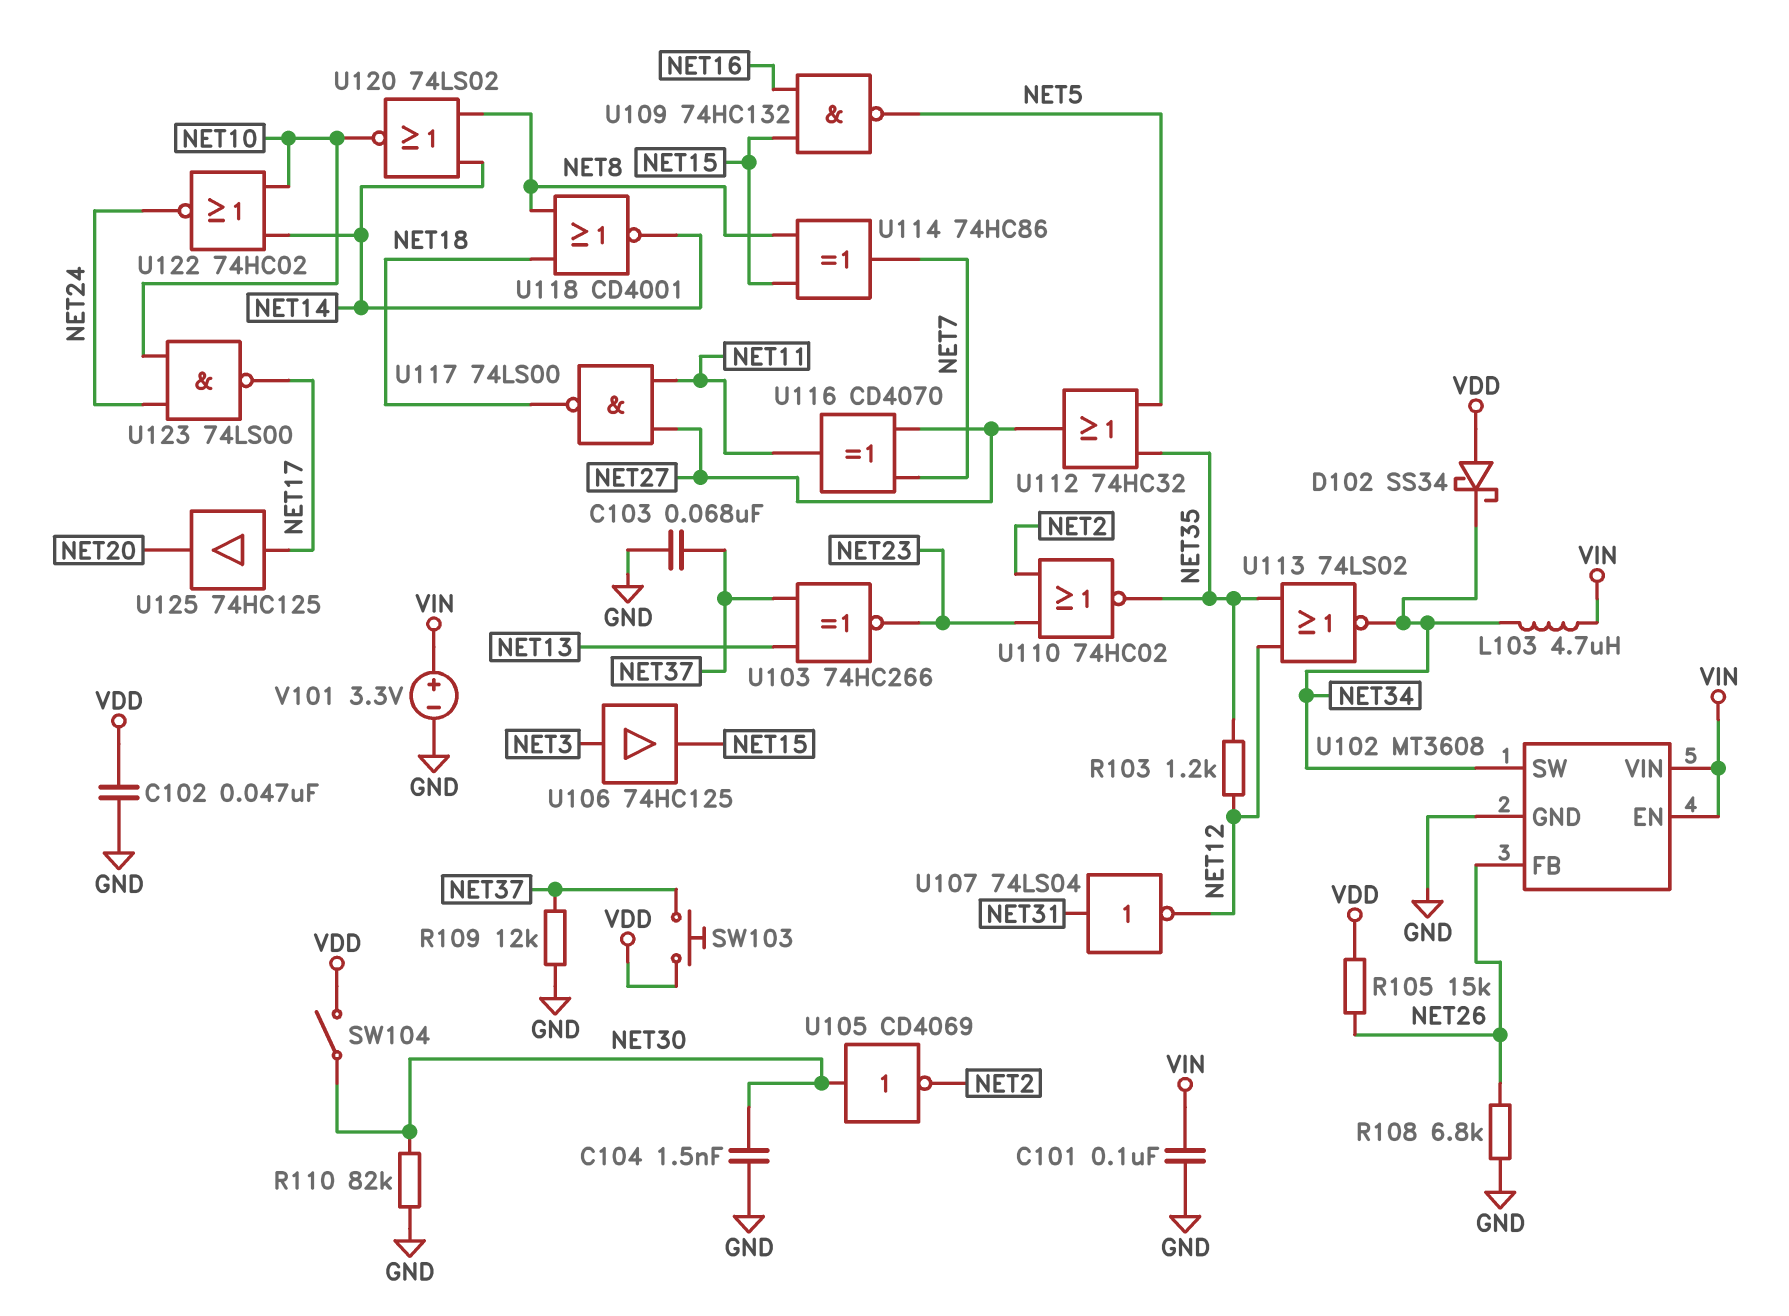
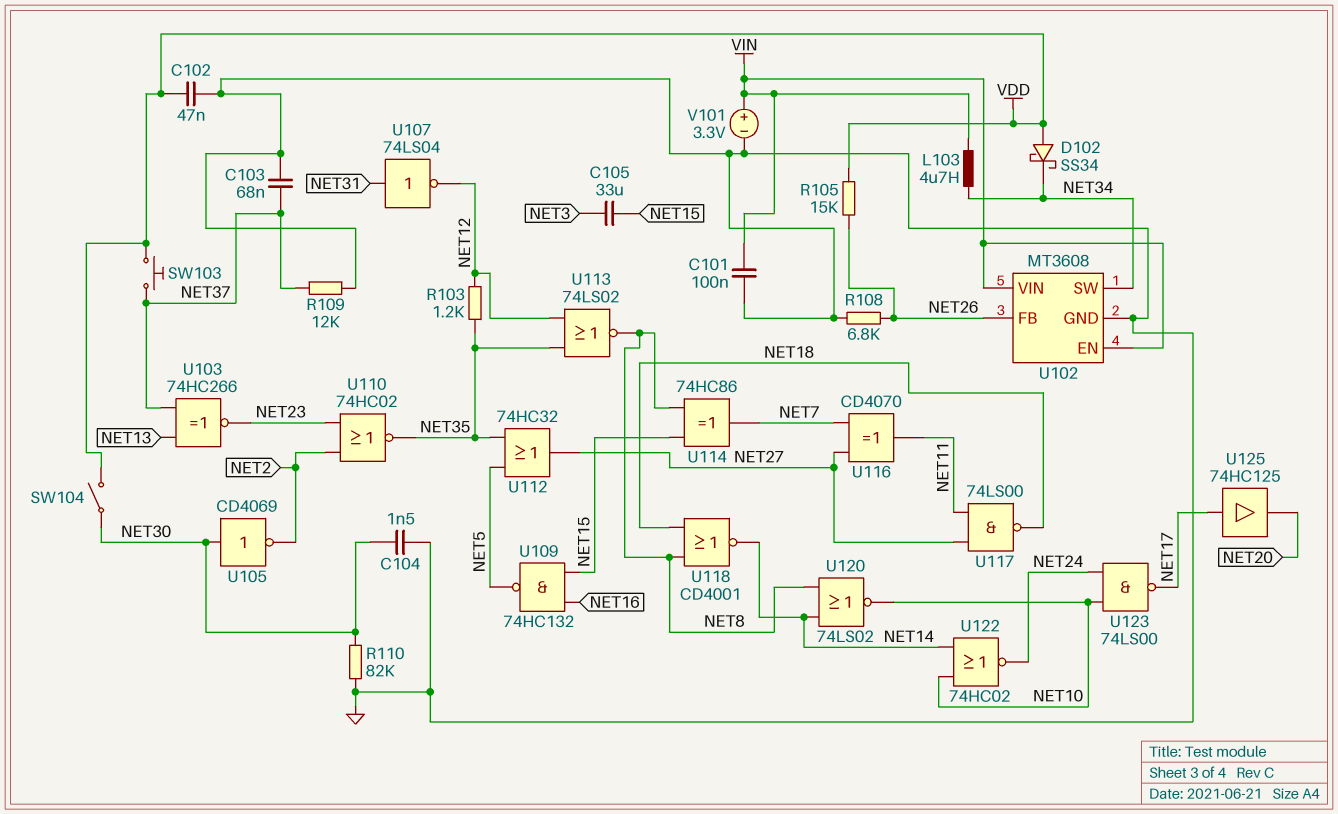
C105: none -> 33uF (NET3, NET15)
U106: buffer 74HC125 (in NET3, out NET15) -> none
U113: NOR 74LS02 (in NET12, in NET35, out NET34) -> NOR 74LS02 (in NET12, in NET35, out NET8)

